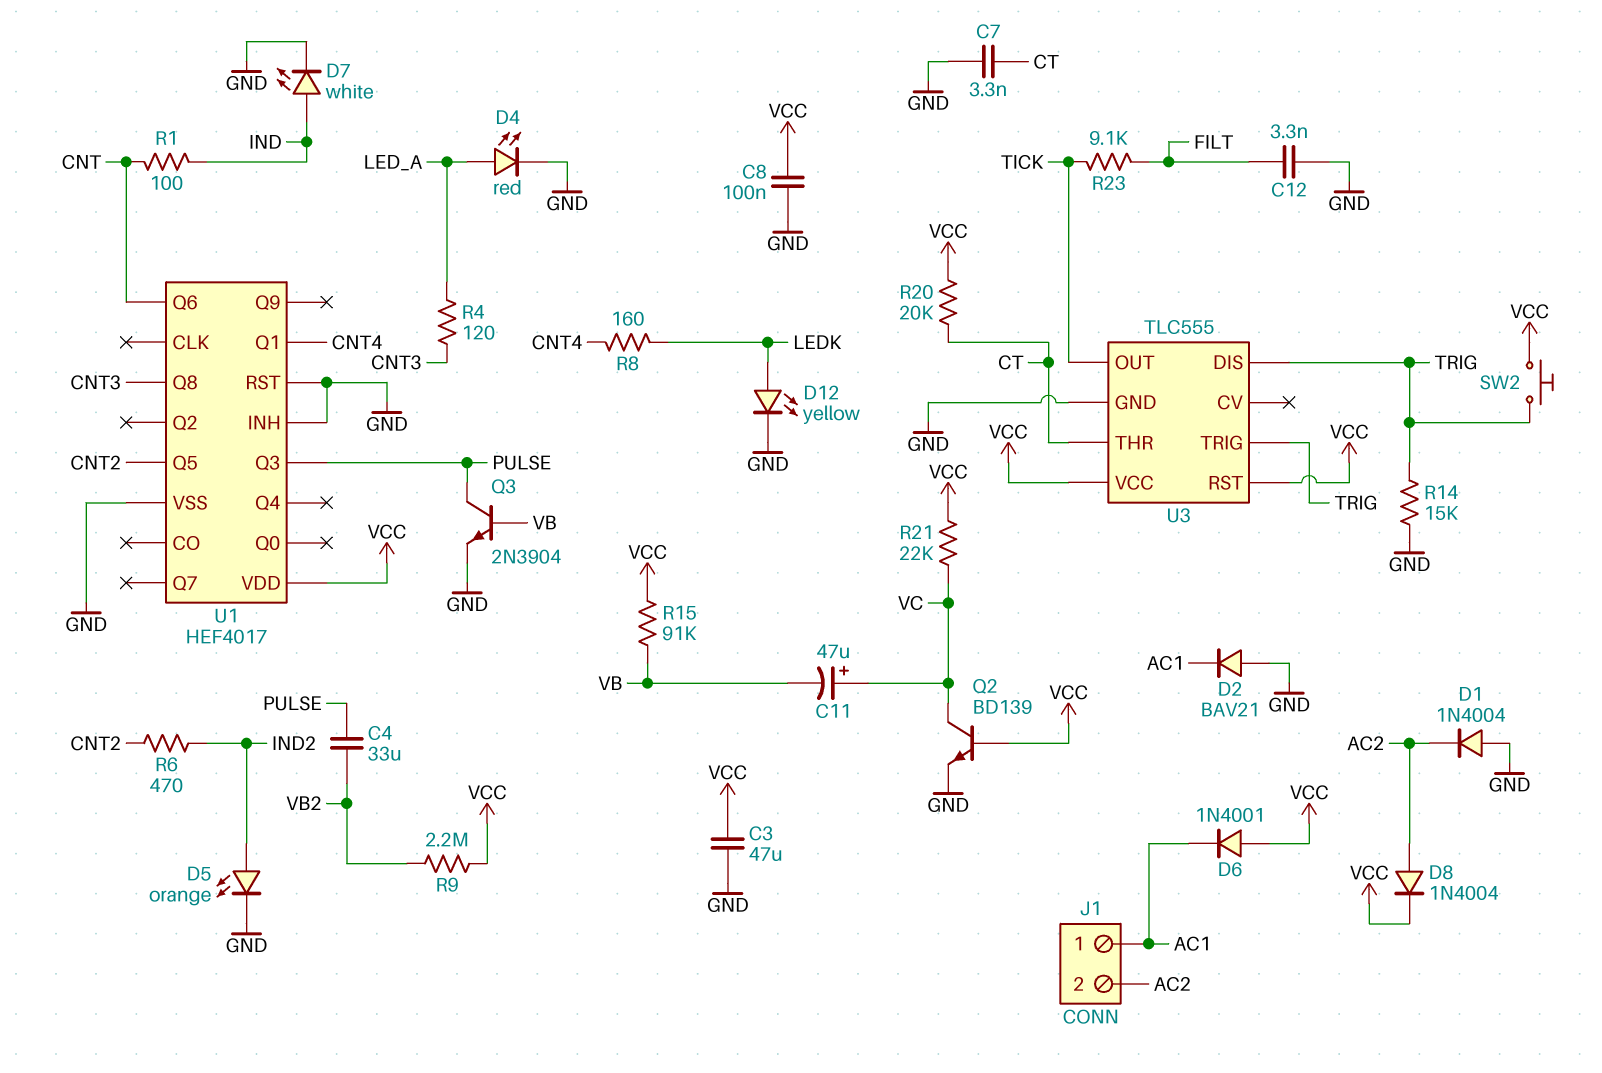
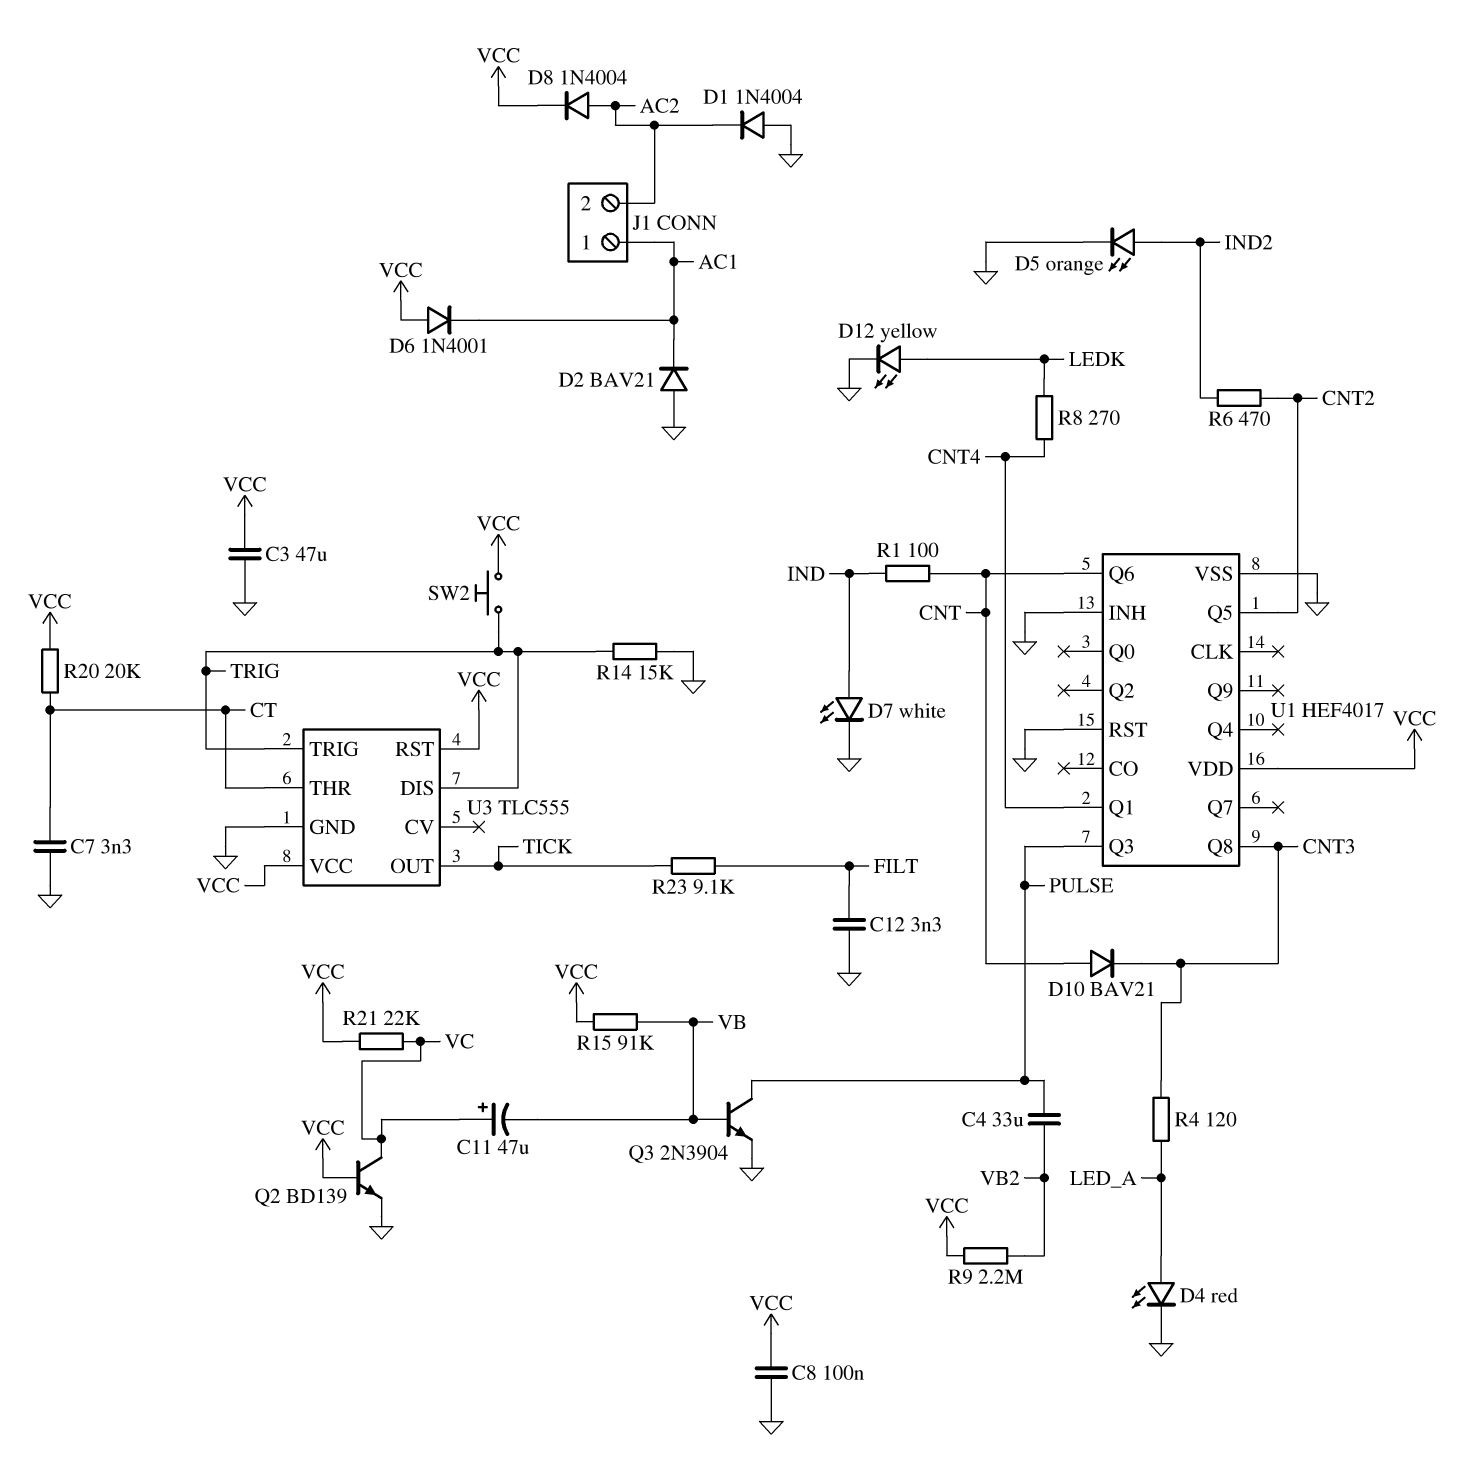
D10: none -> diode BAV21 (A CNT, K CNT3)
R8: 160 (CNT4, LEDK) -> 270 (CNT4, LEDK)

